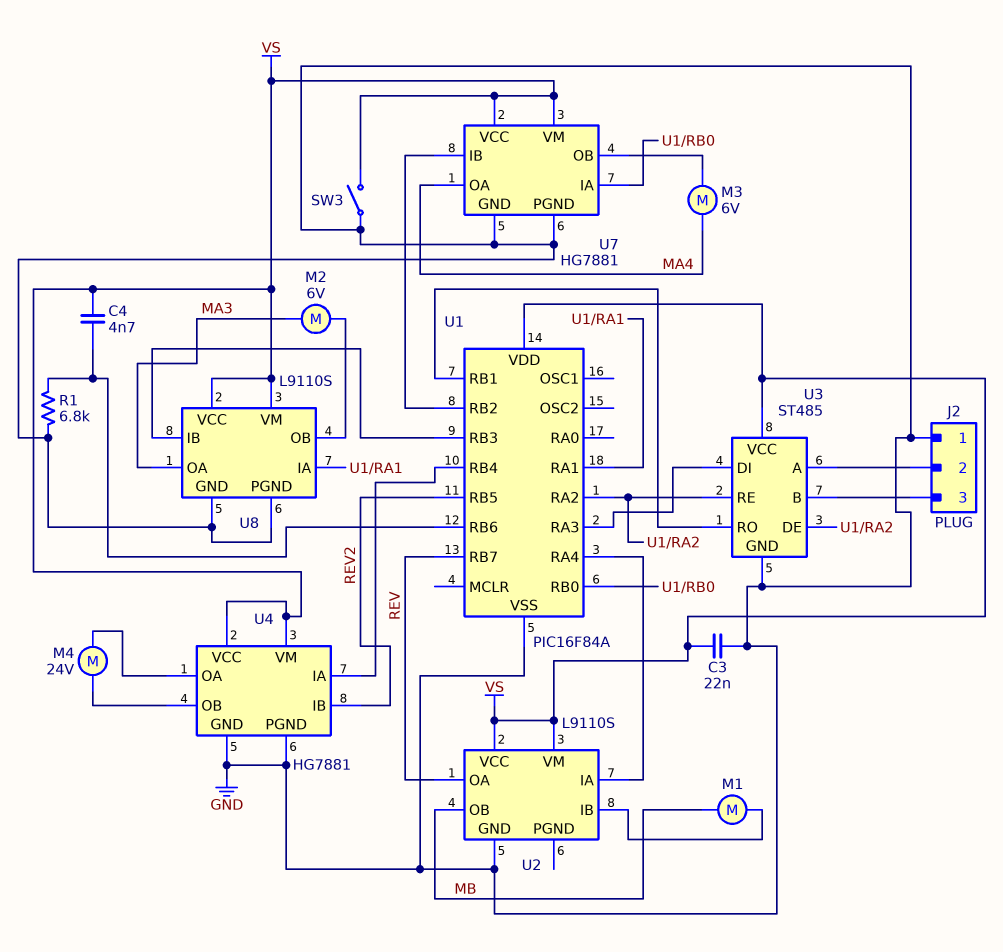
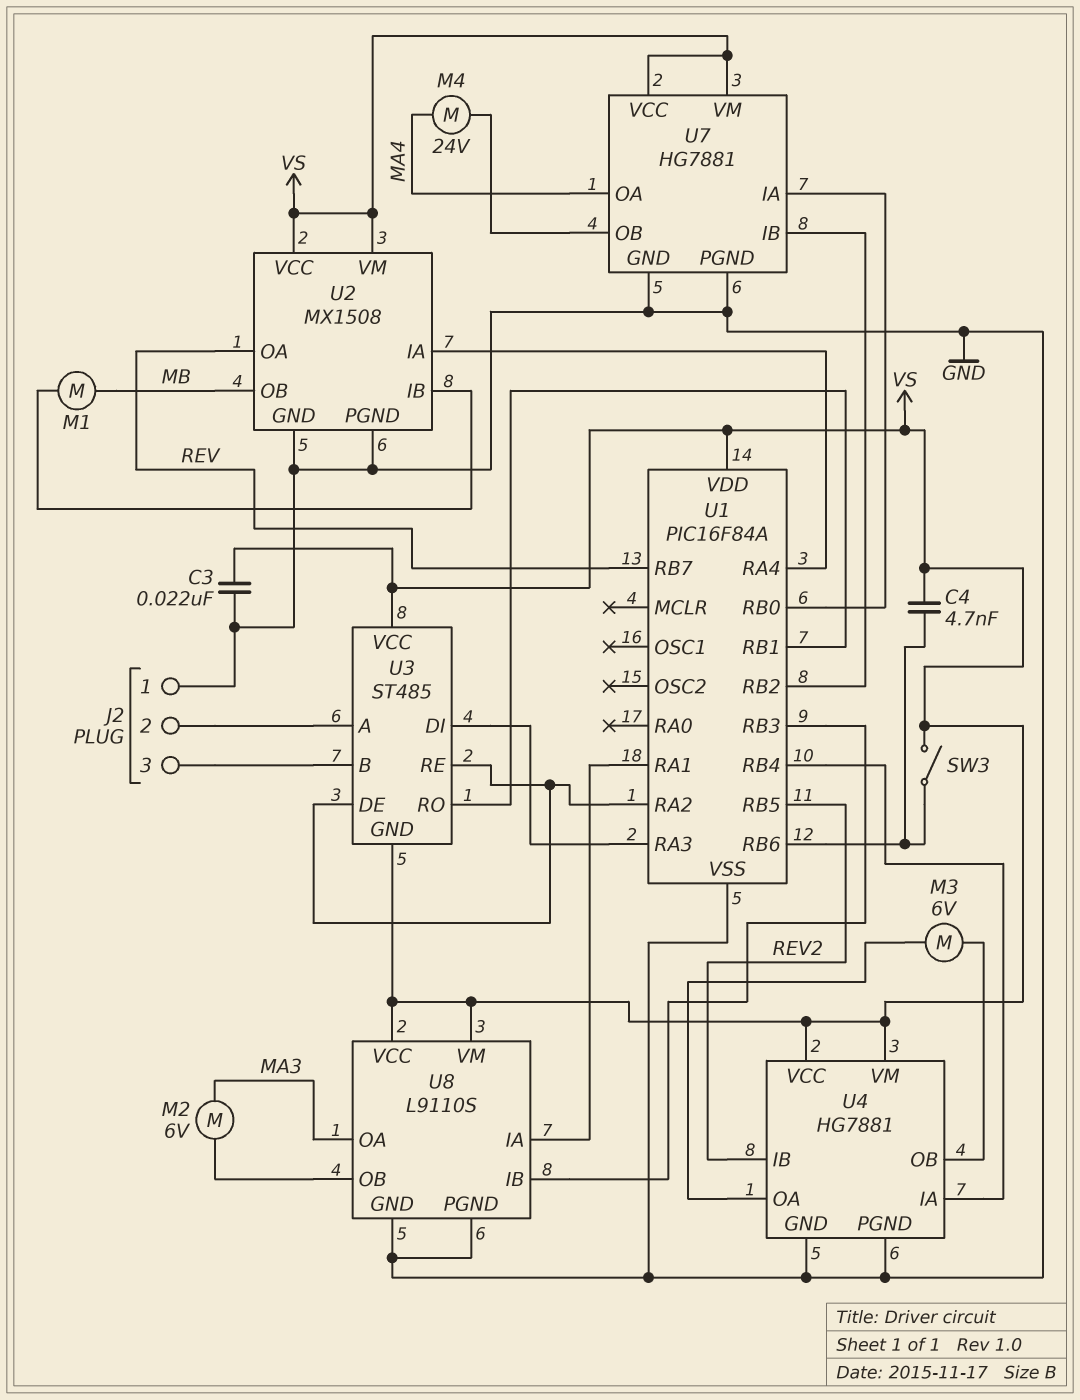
M3: motor 6V (MA4, U7/OB) -> motor 6V (U4/OA, U4/OB)
M4: motor 24V (U4/OA, U4/OB) -> motor 24V (MA4, U7/OB)
R1: 6.8k (GND, U1/RB6) -> none
SW3: switch (GND, VS) -> switch (U1/RB6, VS)
U2: L9110S -> MX1508
U2 pin PGND: none -> GND
U3 pin GND: GND -> VS

